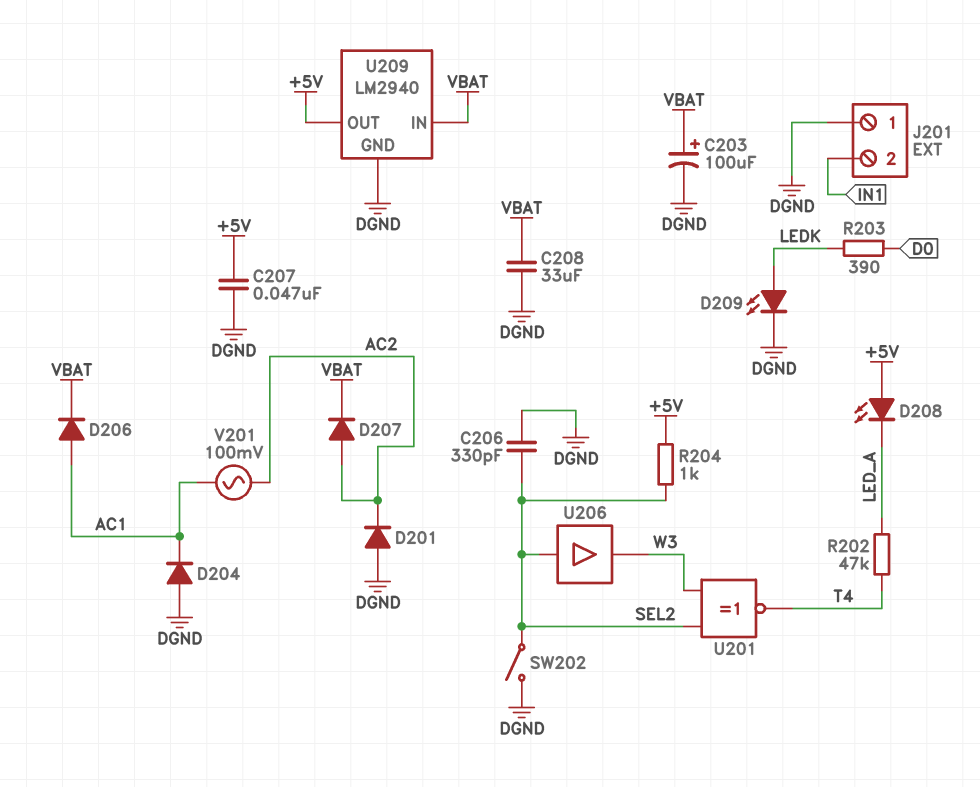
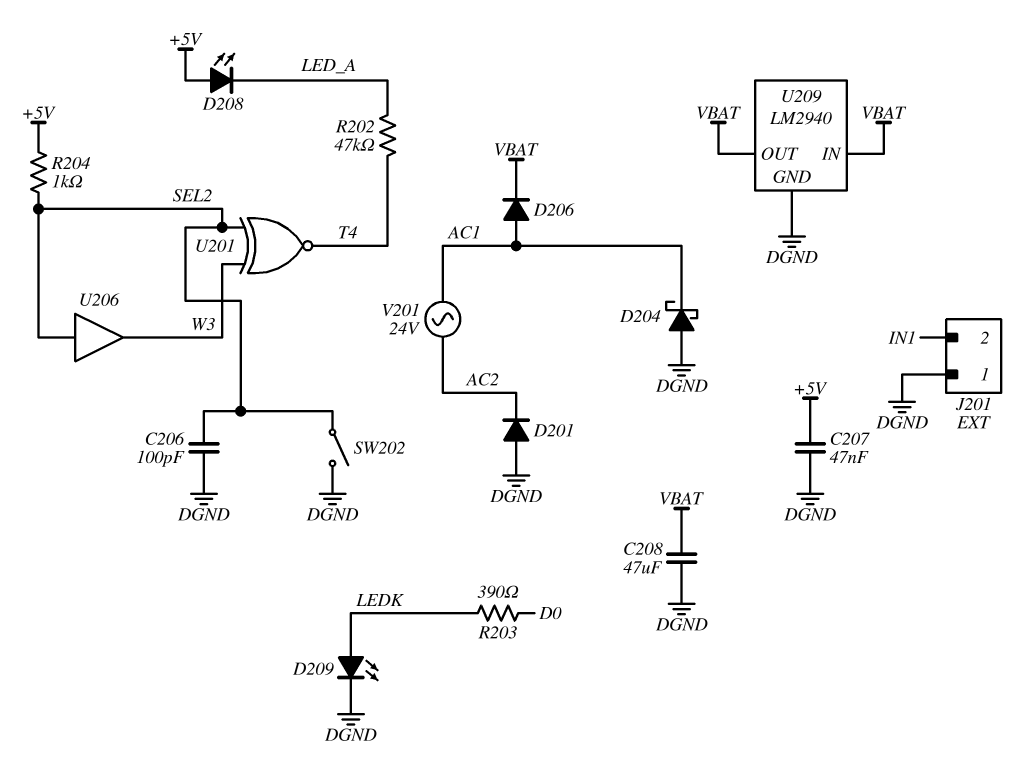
C203: 100uF (plus VBAT, minus DGND) -> none
C206: 330pF (DGND, SEL2) -> 100pF (DGND, SEL2)
C208: 33uF (DGND, VBAT) -> 47uF (DGND, VBAT)
D204: diode (A DGND, K AC1) -> schottky (A DGND, K AC1)
D207: diode (A AC2, K VBAT) -> none
U209 pin OUT: +5V -> VBAT
V201: AC 100mV (AC1, AC2) -> AC 24V (AC1, AC2)

